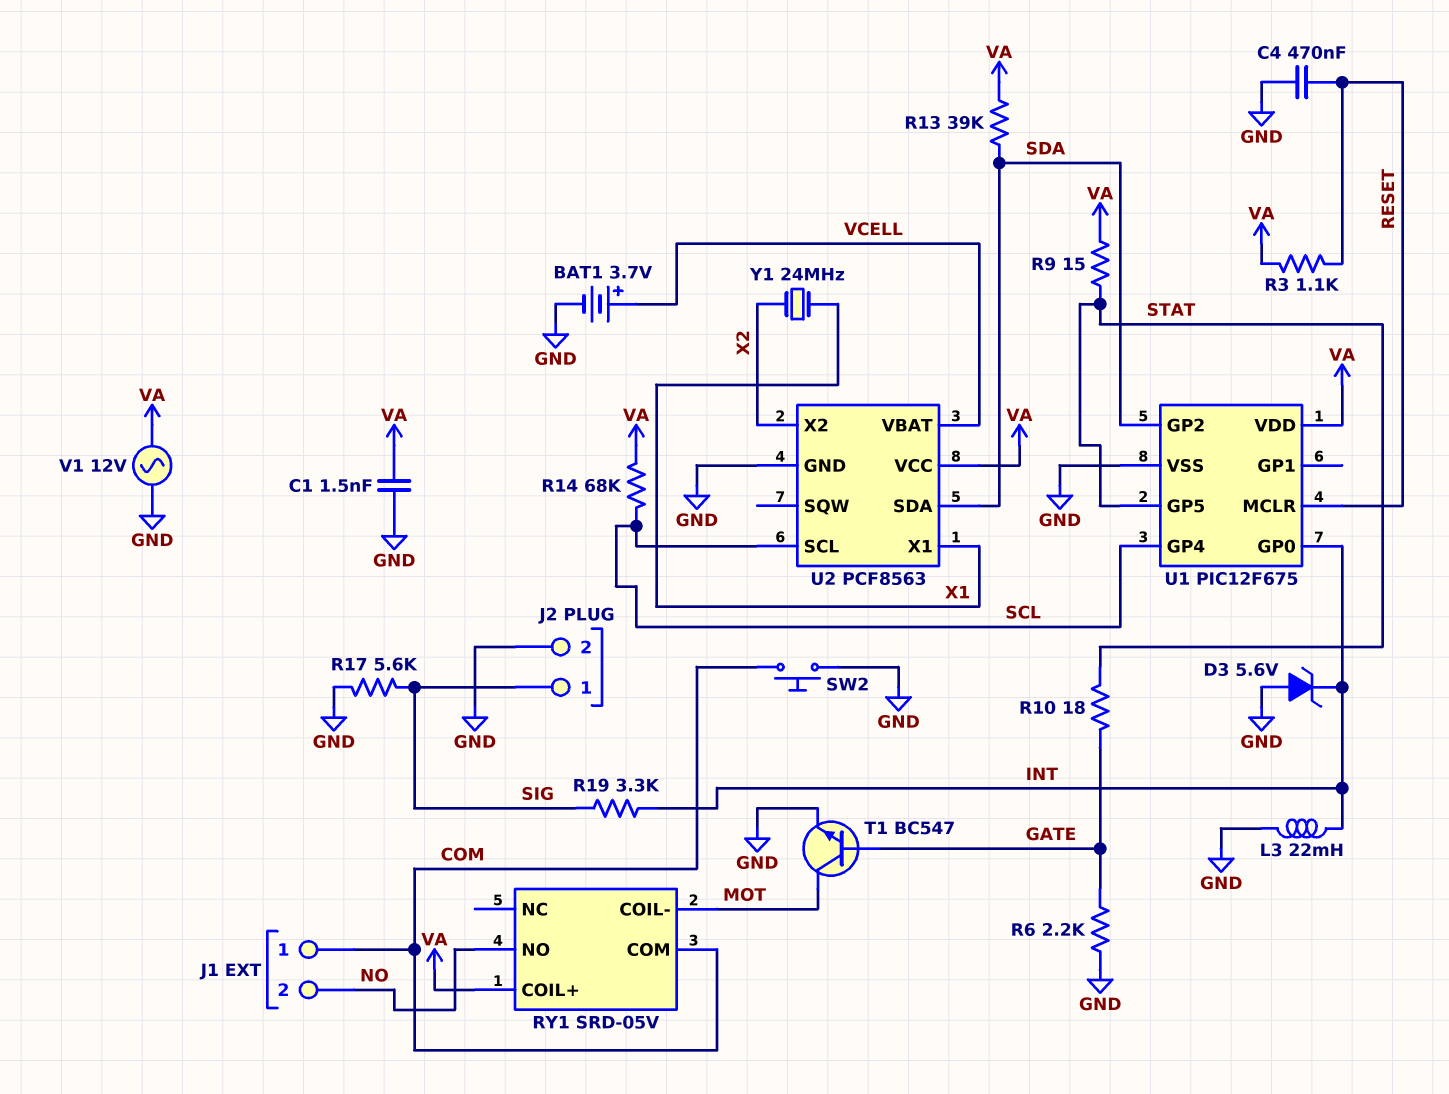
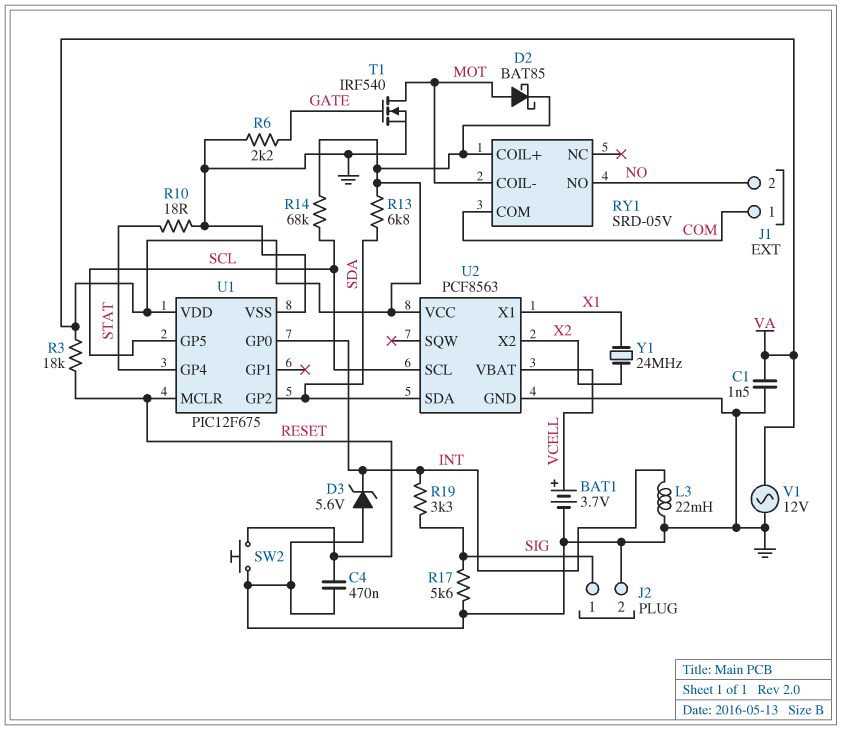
D2: none -> schottky BAT85 (A MOT, K VA)
R3: 1.1k (RESET, VA) -> 18k (RESET, VA)
R9: 15 (STAT, VA) -> none
R10: 18 (GATE, STAT) -> 18 (GND, STAT)
R13: 39k (SDA, VA) -> 6.8k (SDA, VA)
SW2: button (COM, GND) -> button (GND, RESET)
T1: NPN BC547 (B GATE, C MOT, E GND) -> NMOS IRF540 (G GATE, D MOT, S GND)
U1 pin GP4: SCL -> STAT
U1 pin GP5: STAT -> SCL

